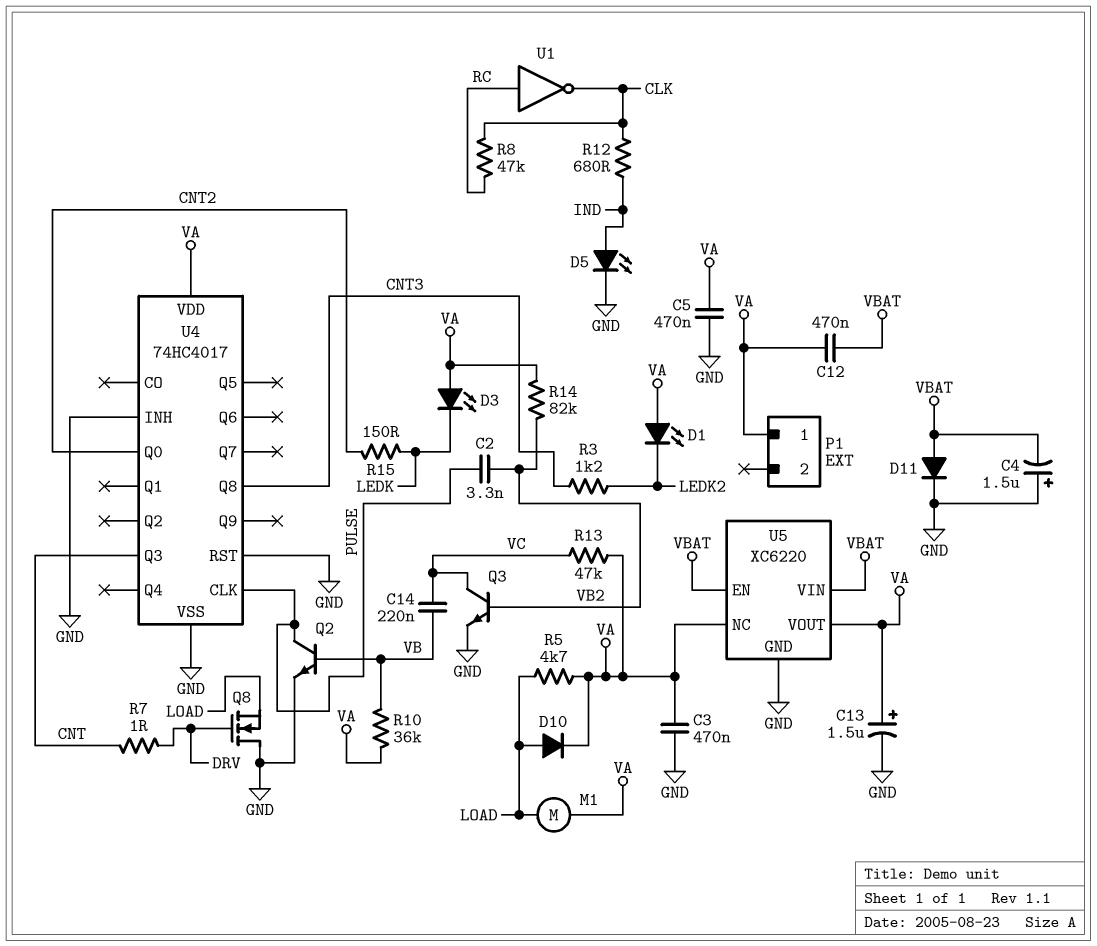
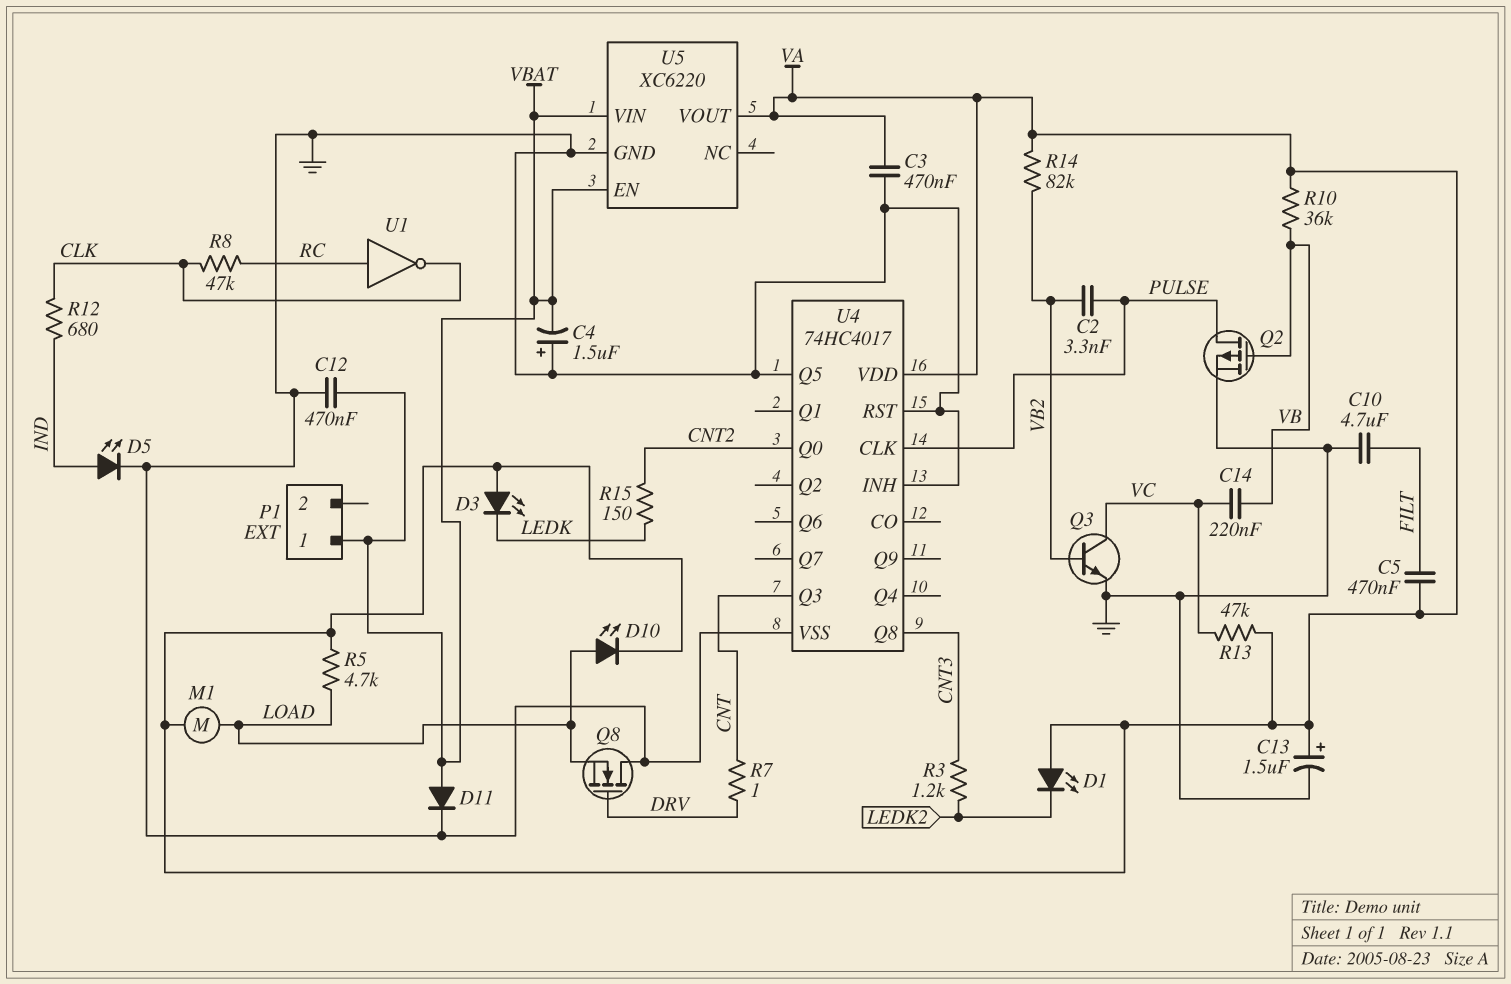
C5: 470nF (GND, VA) -> 470nF (FILT, VA)
C10: none -> 4.7uF (FILT, GND)
C12: 470nF (VA, VBAT) -> 470nF (GND, VBAT)
D10: diode (A LOAD, K VA) -> LED (A LOAD, K VA)
P1 pin 1: VA -> VBAT
Q2: NPN (B VB, C PULSE, E GND) -> PMOS (G VB, D PULSE, S GND)
U4 pin Q5: none -> GND
U5 pin NC: VA -> none

